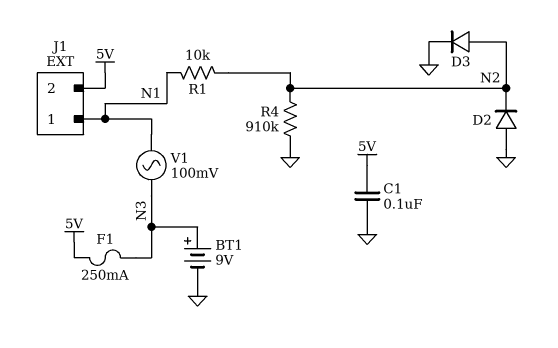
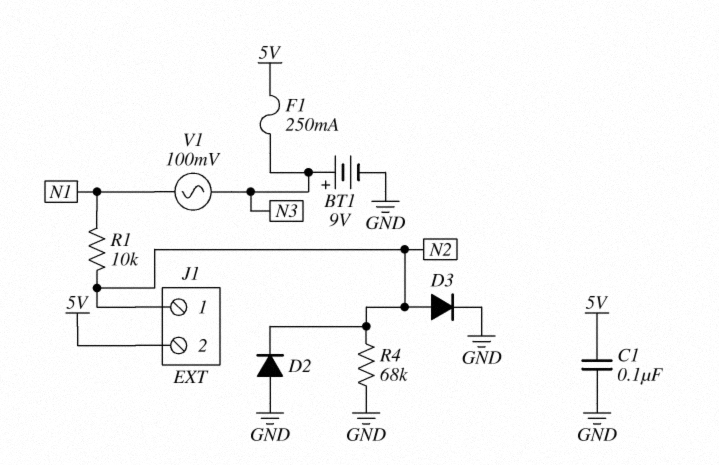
J1 pin 1: N1 -> N2
R4: 910k (GND, N2) -> 68k (GND, N2)

